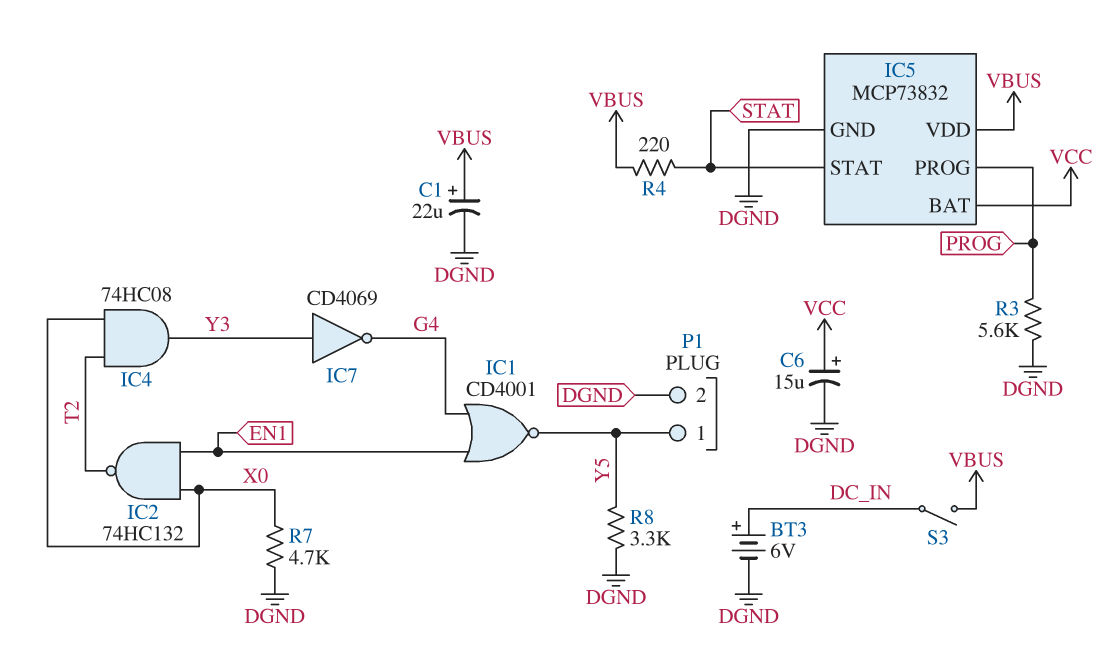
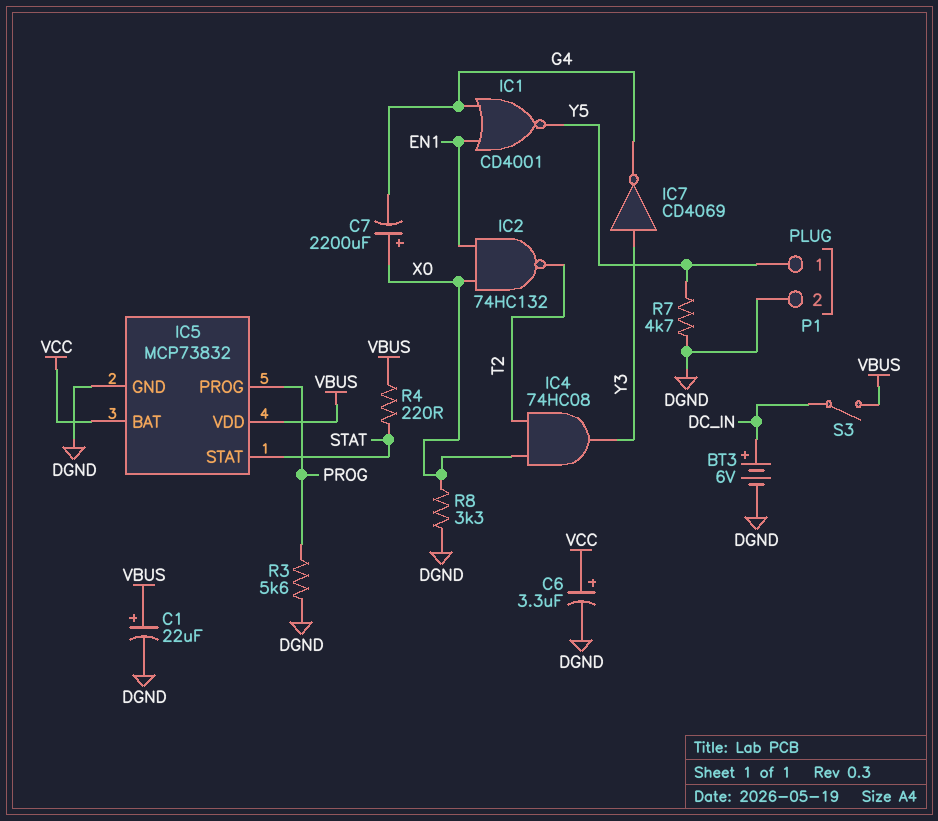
C6: 15uF (plus VCC, minus DGND) -> 3.3uF (plus VCC, minus DGND)
C7: none -> 2200uF (plus X0, minus G4)
R7: 4.7k (DGND, X0) -> 4.7k (DGND, Y5)
R8: 3.3k (DGND, Y5) -> 3.3k (DGND, X0)

